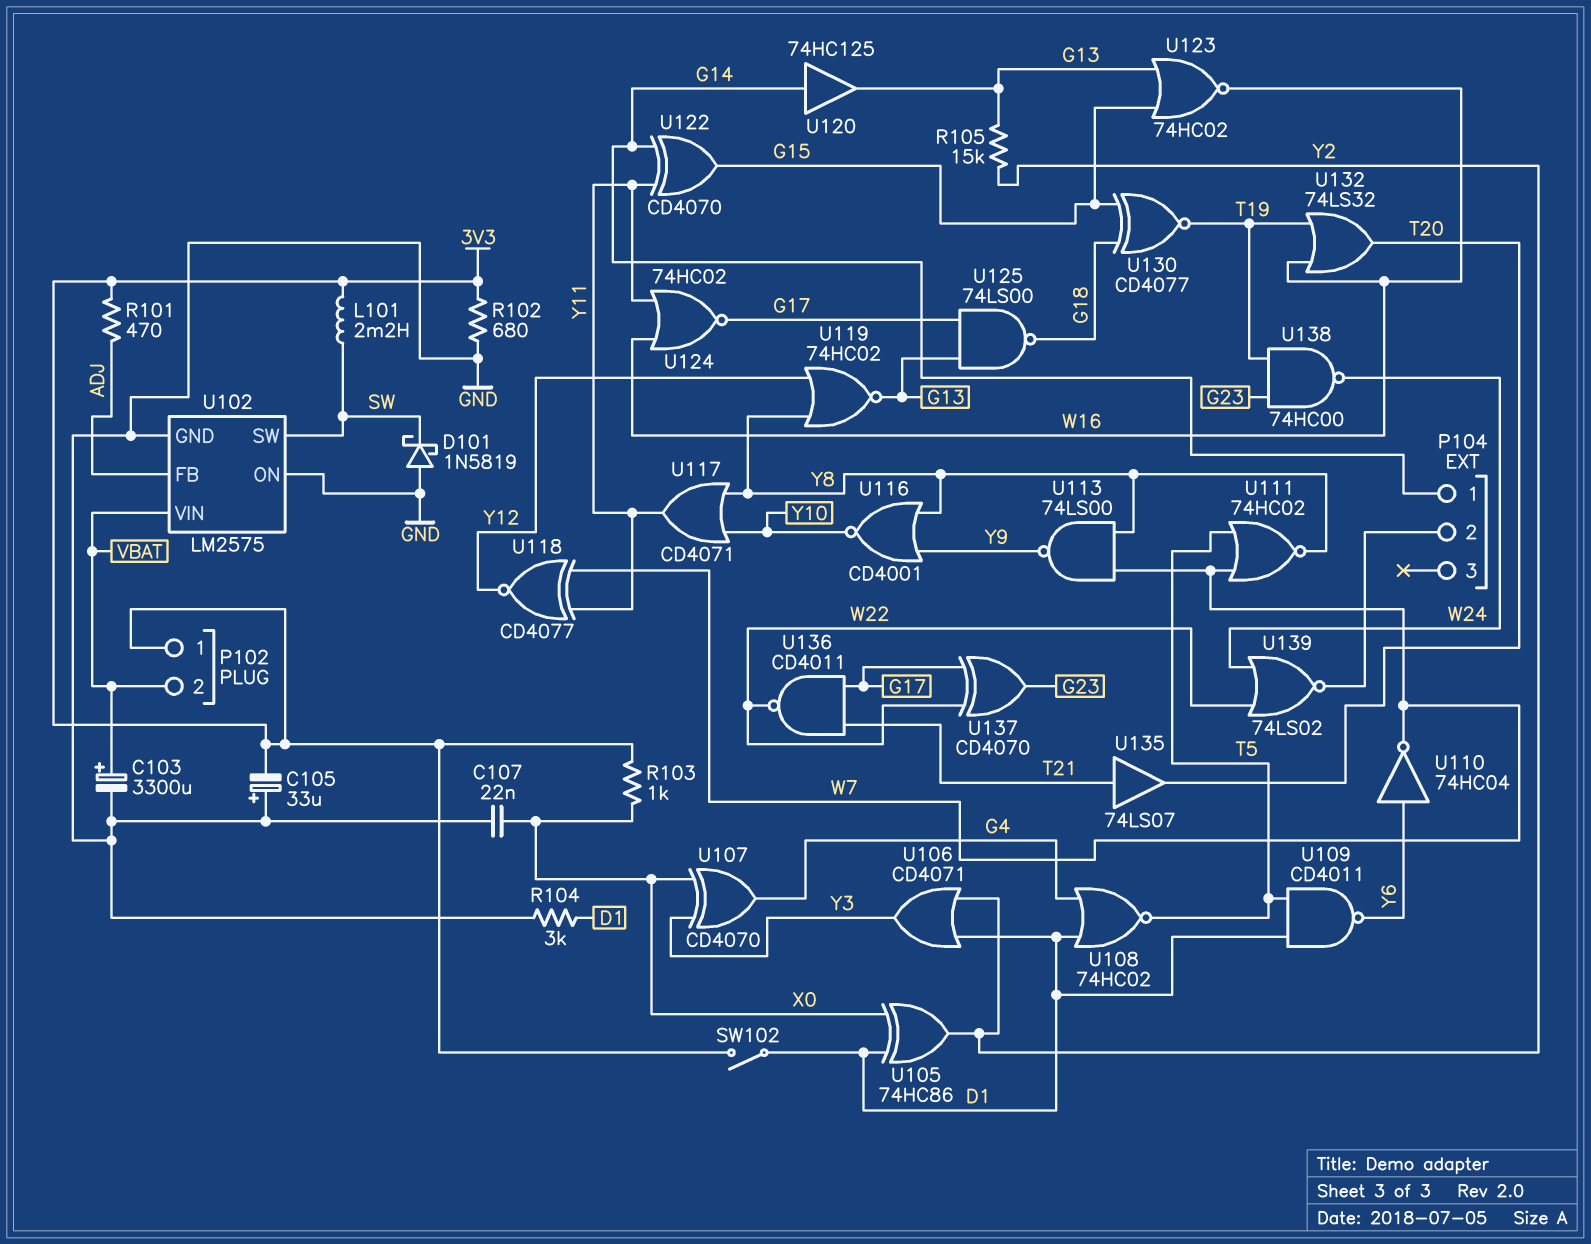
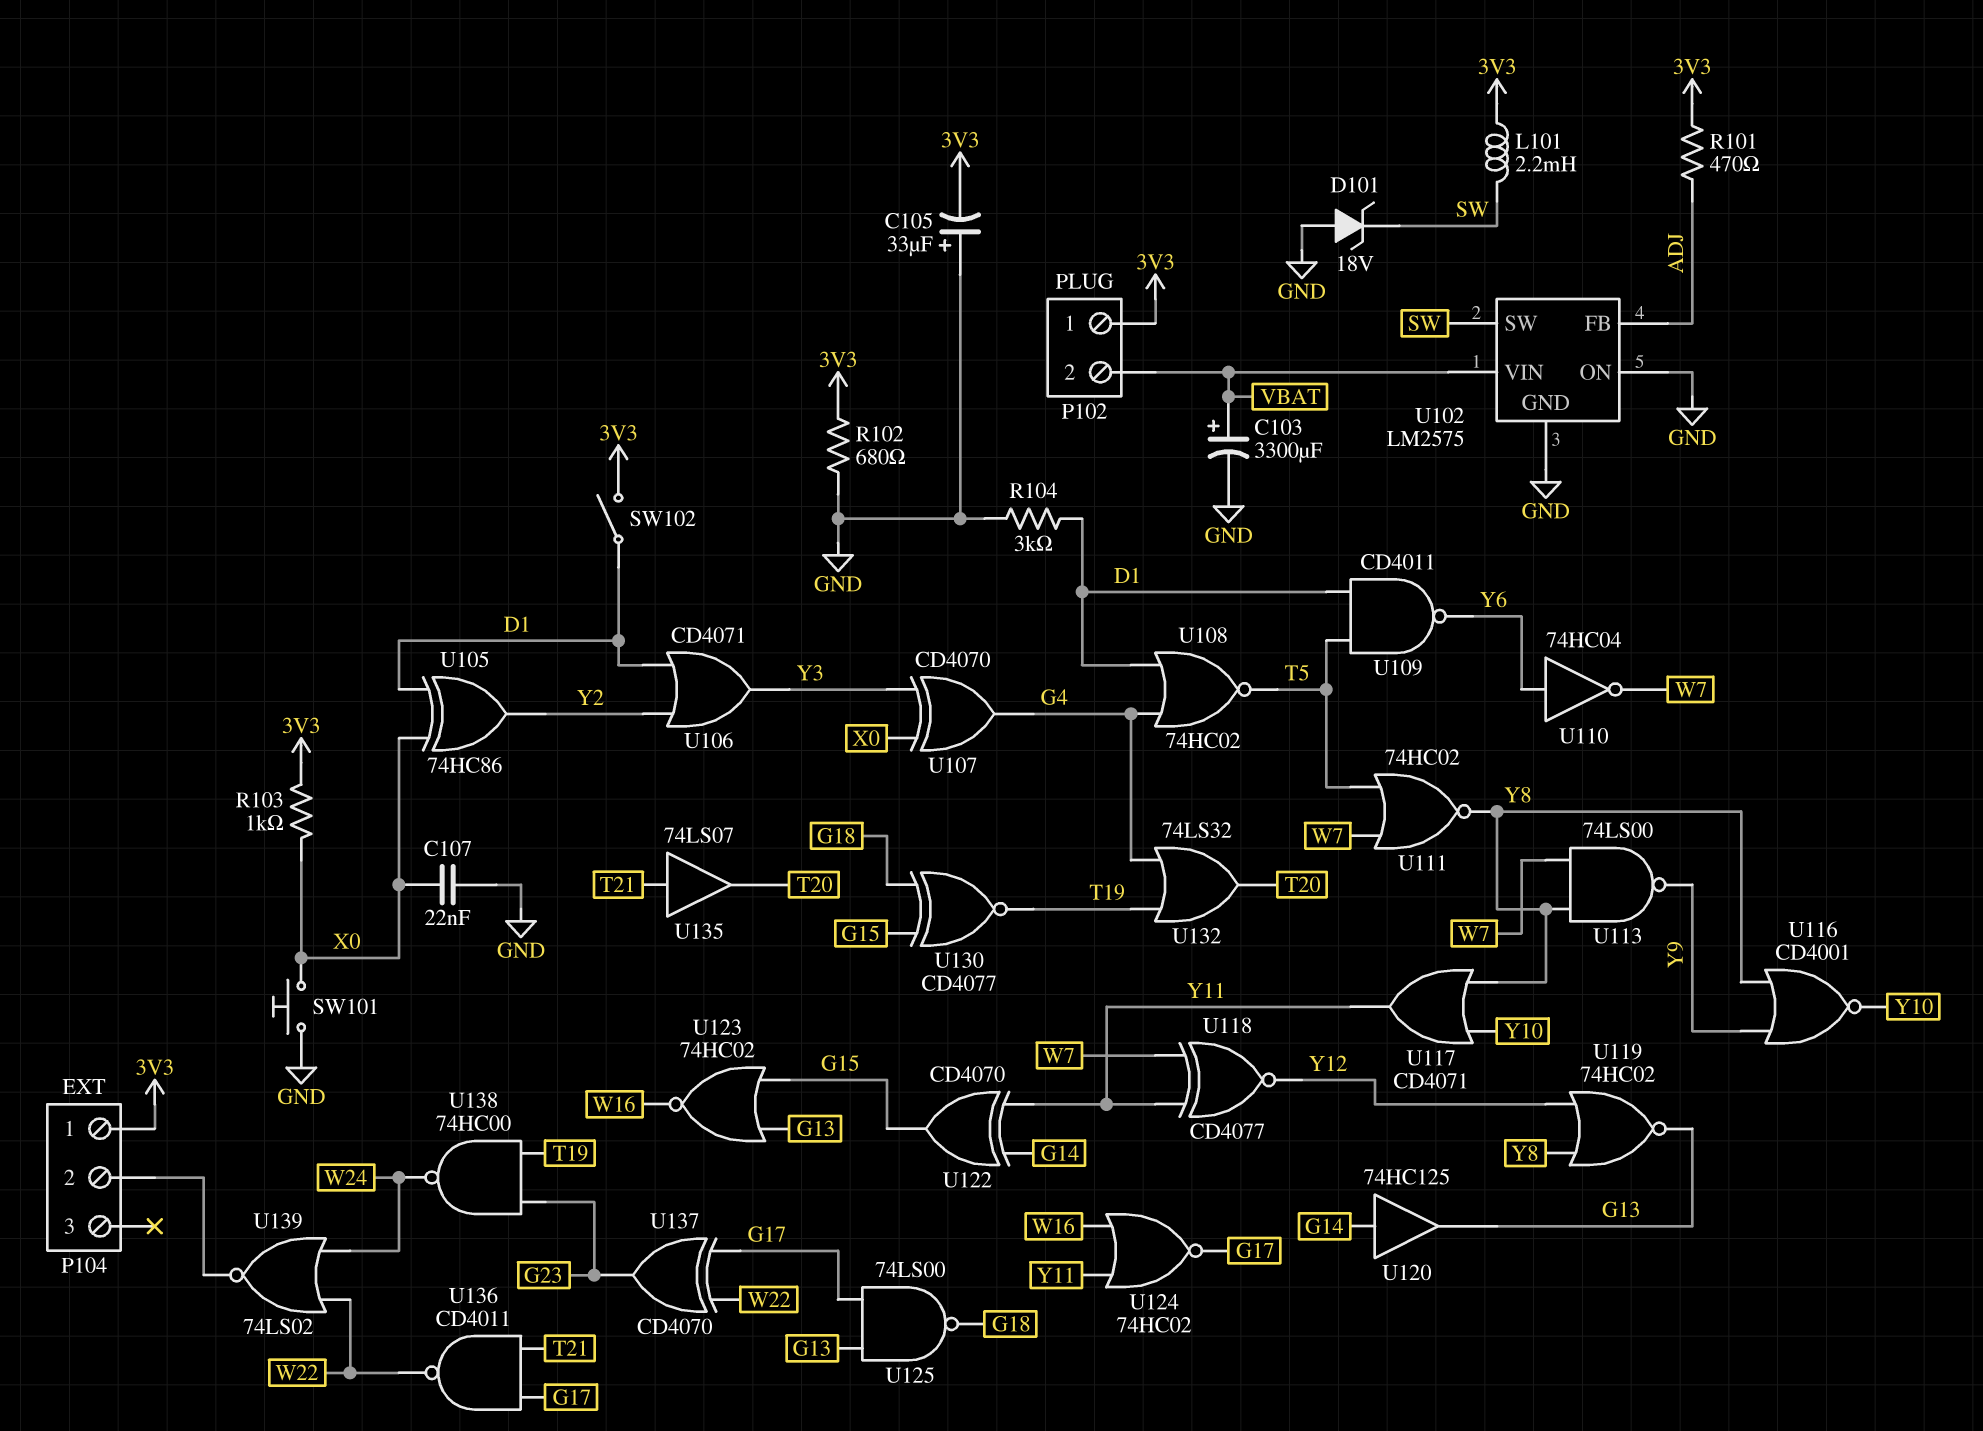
D101: schottky 1N5819 (A GND, K SW) -> zener 18V (A GND, K SW)
P104 pin 1: G14 -> 3V3
R105: 15k (G13, Y2) -> none
SW101: none -> button (GND, X0)
U132: OR 74LS32 (in T19, in W16, out T20) -> OR 74LS32 (in G4, in T19, out T20)

